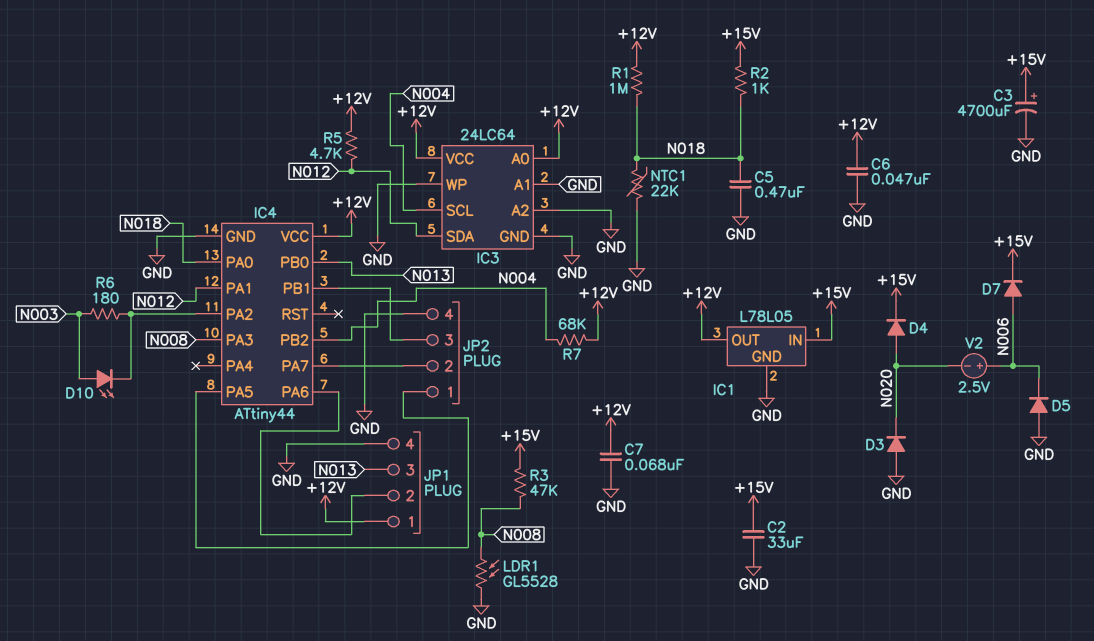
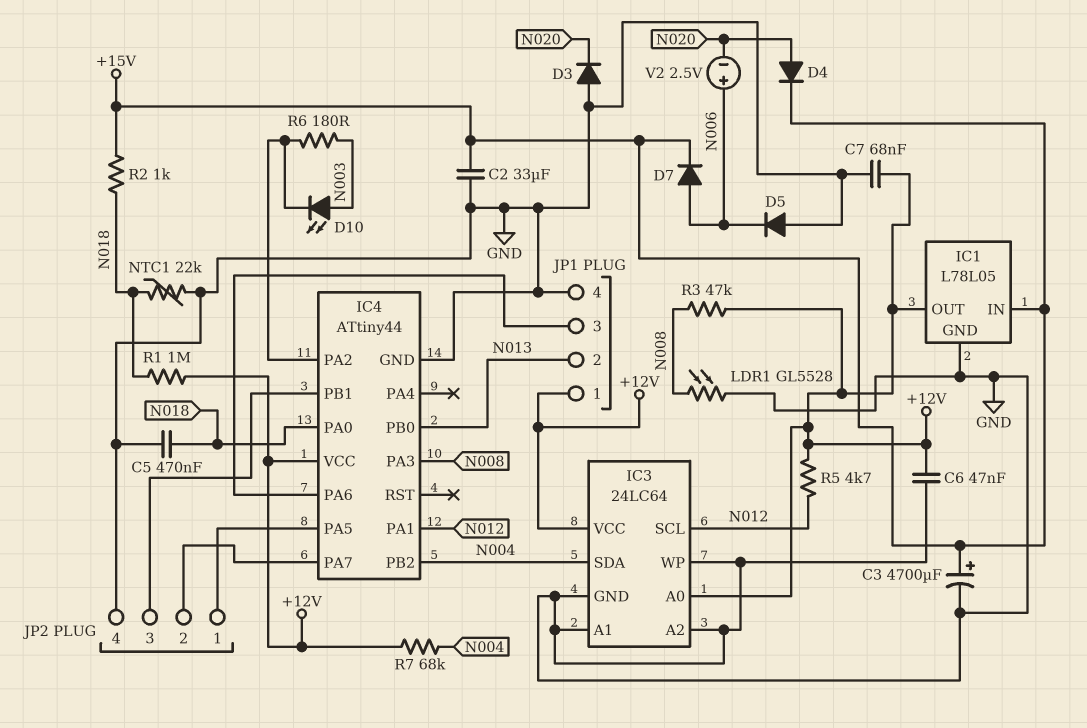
IC3 pin SCL: N004 -> N012
IC3 pin SDA: N012 -> N004
JP1 pin 2: IC4/PA6 -> N013
JP1 pin 3: N013 -> IC4/PA6
R3: 47k (+15V, N008) -> 47k (+12V, N008)

